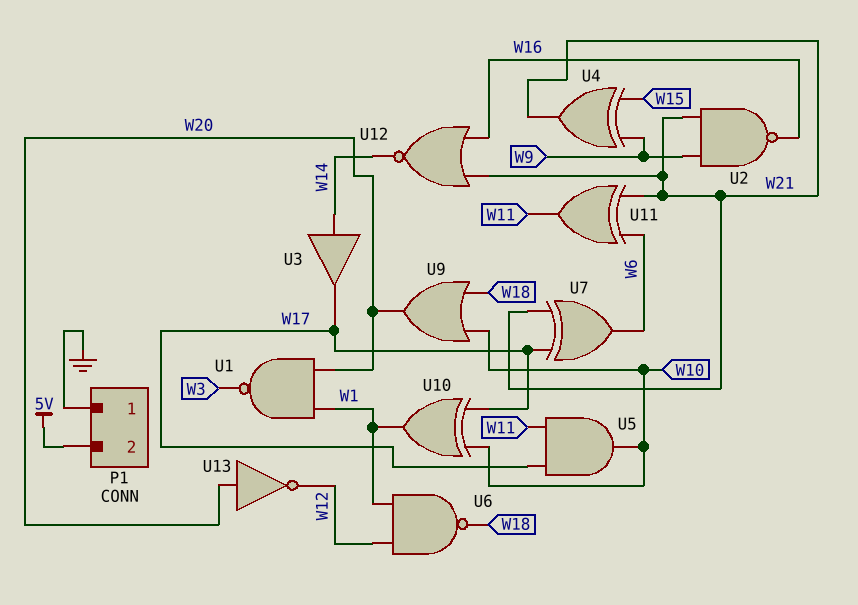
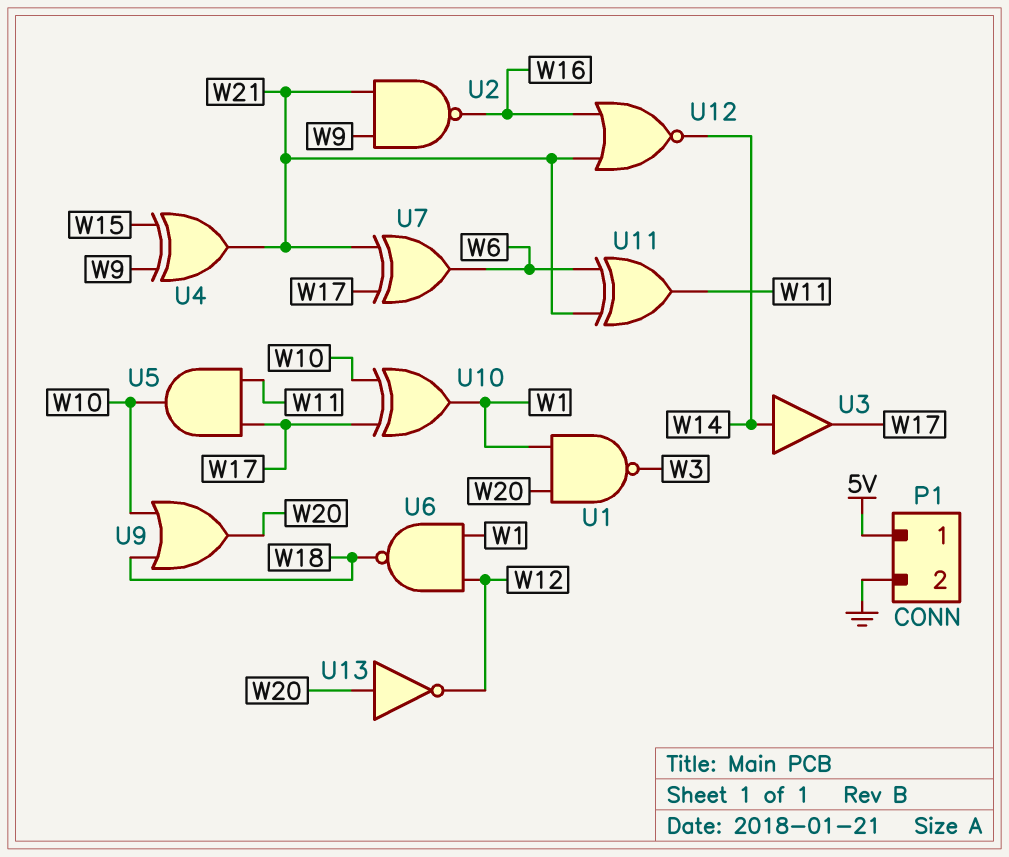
P1 pin 1: GND -> 5V
P1 pin 2: 5V -> GND

